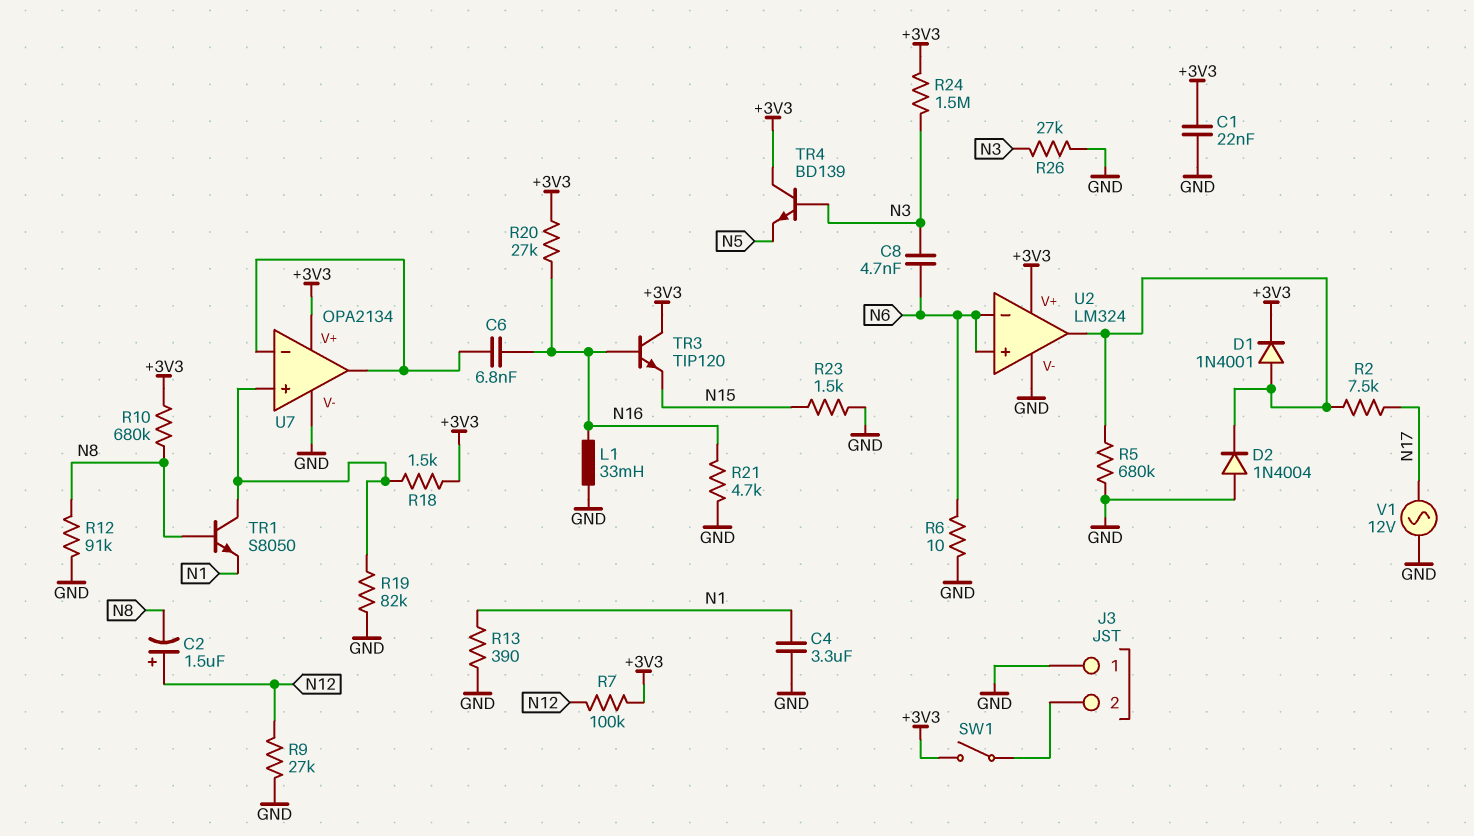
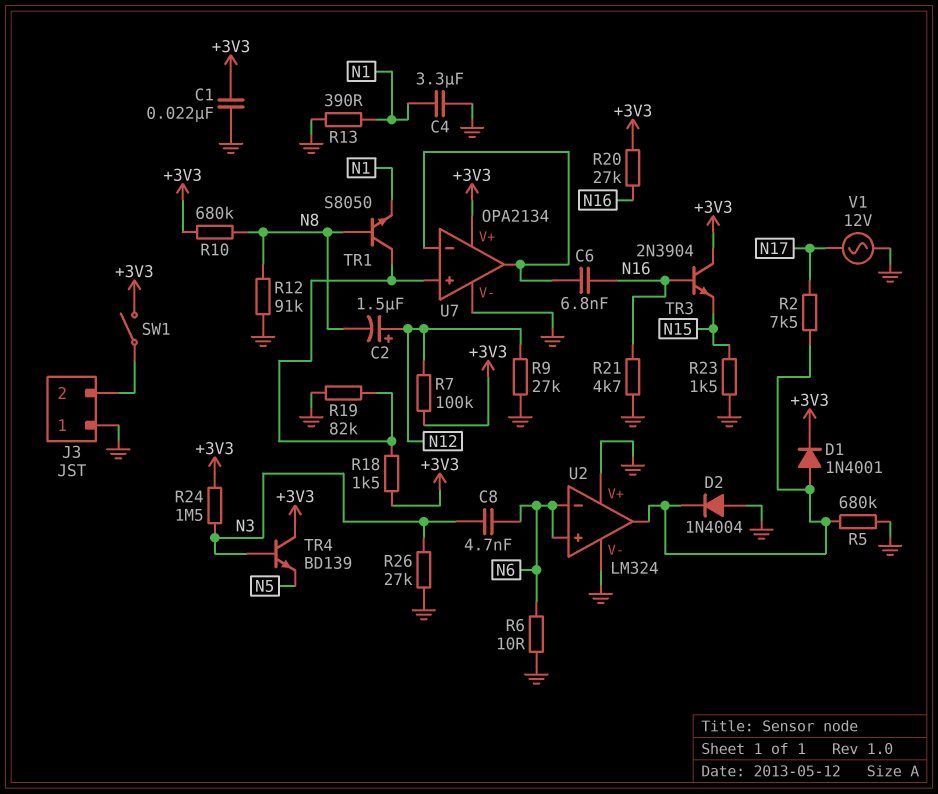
L1: 33mH (GND, N16) -> none
TR3: NPN TIP120 (B N16, C +3V3, E N15) -> NPN 2N3904 (B N16, C +3V3, E N15)
U2 pin V+: +3V3 -> GND

